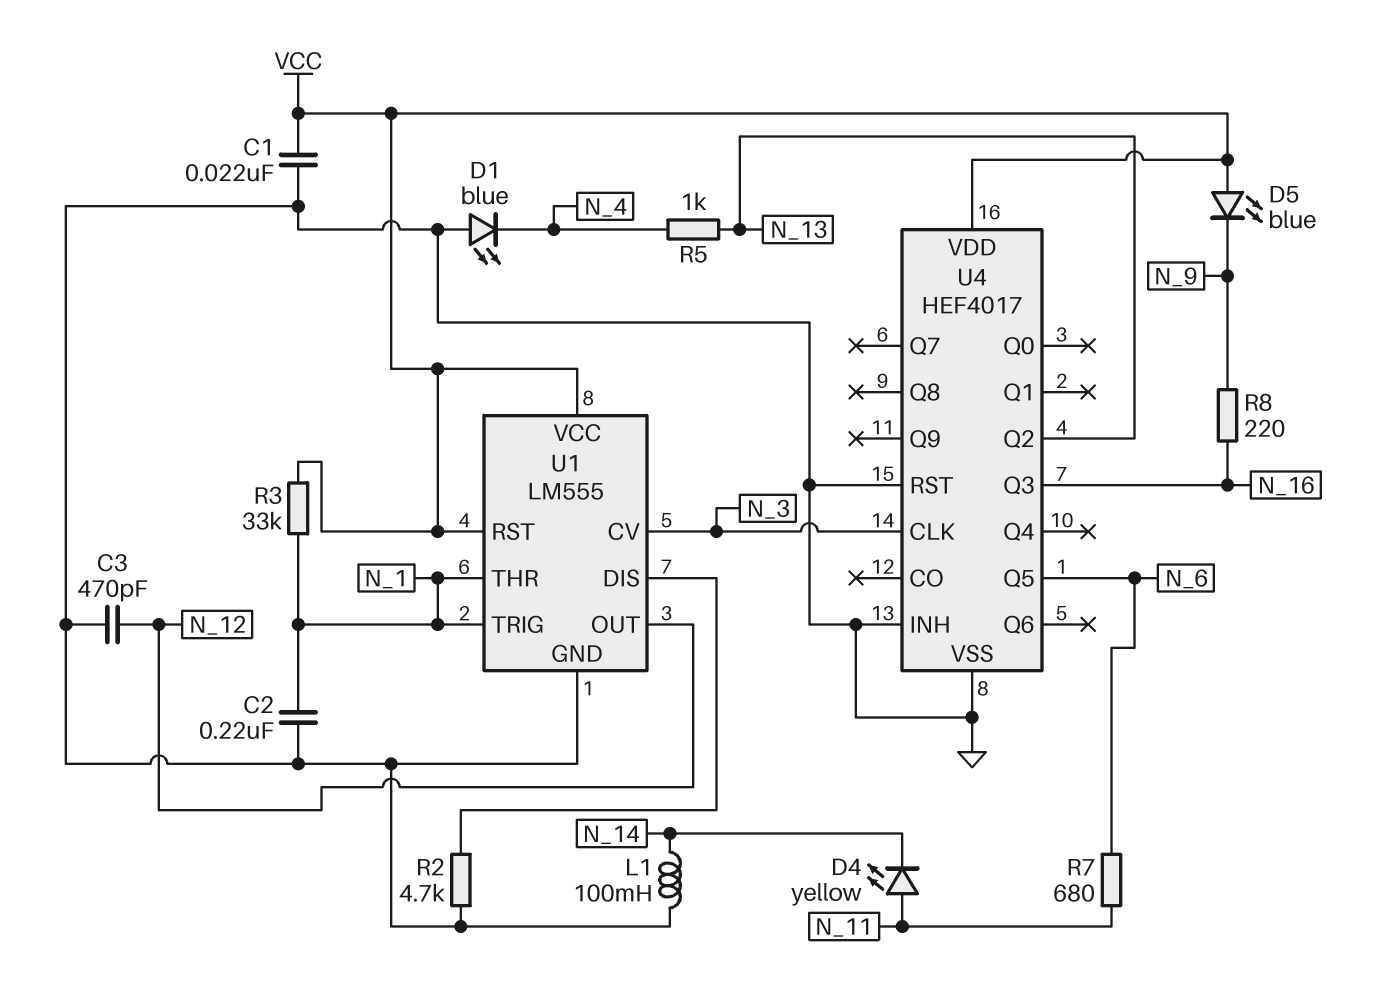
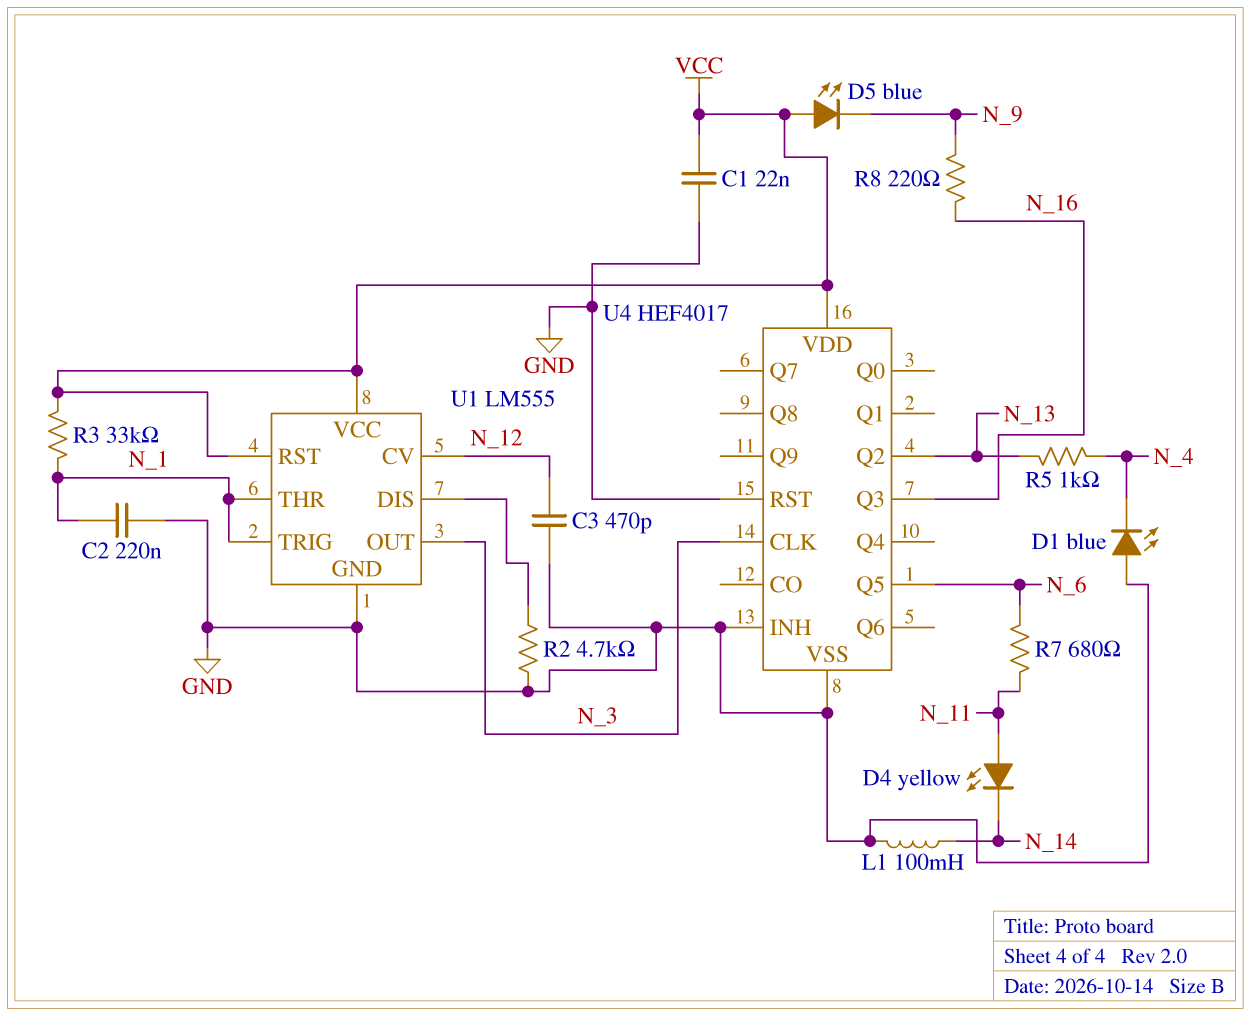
U1 pin CV: N_3 -> N_12
U1 pin OUT: N_12 -> N_3

